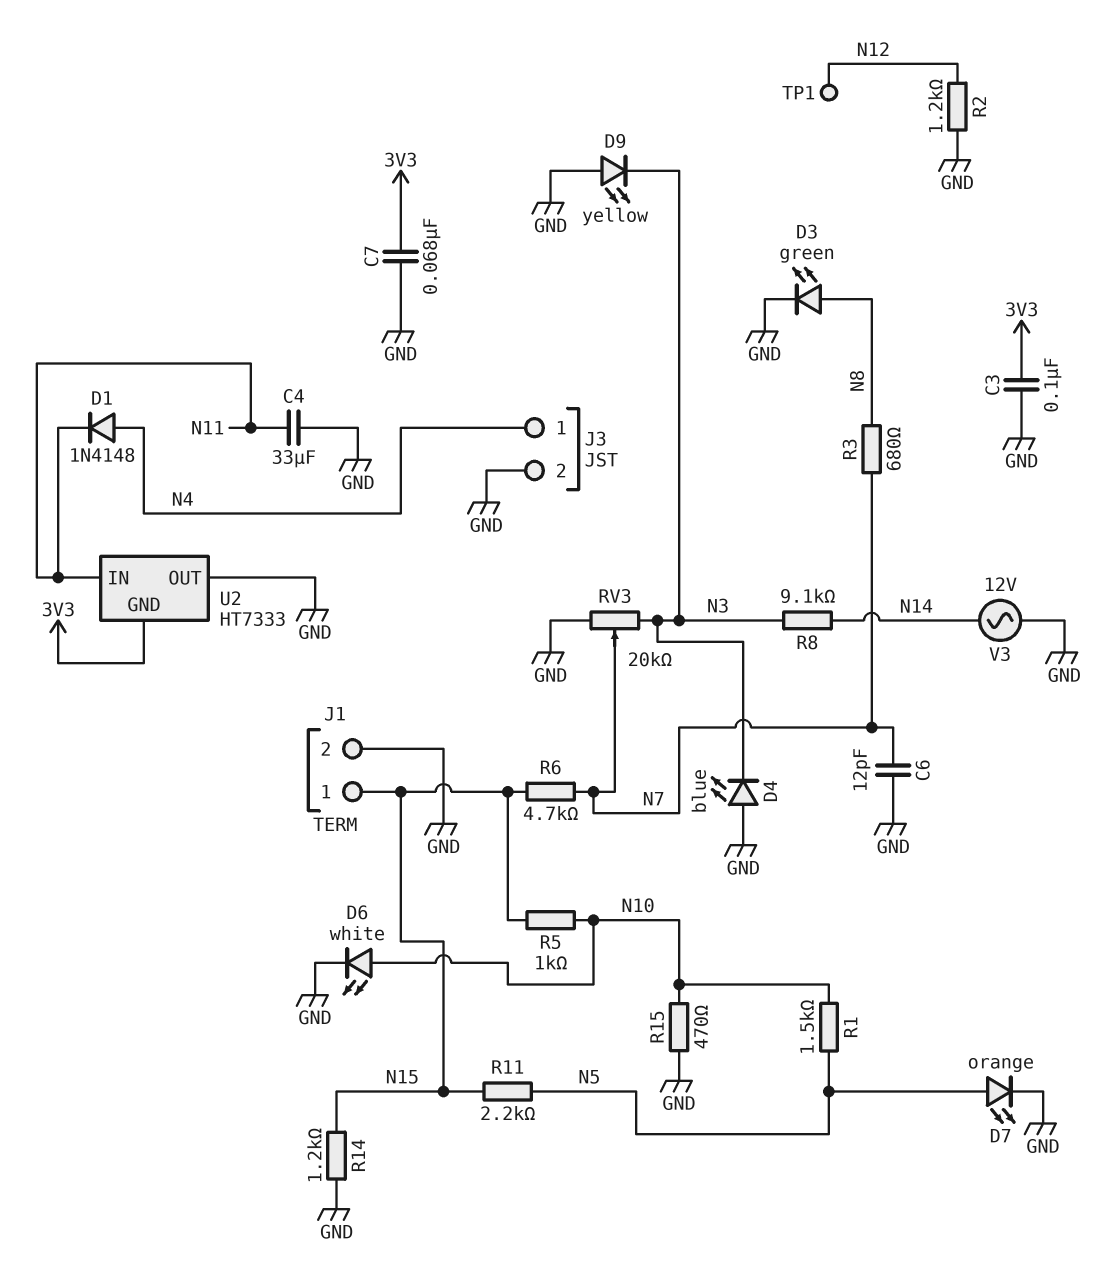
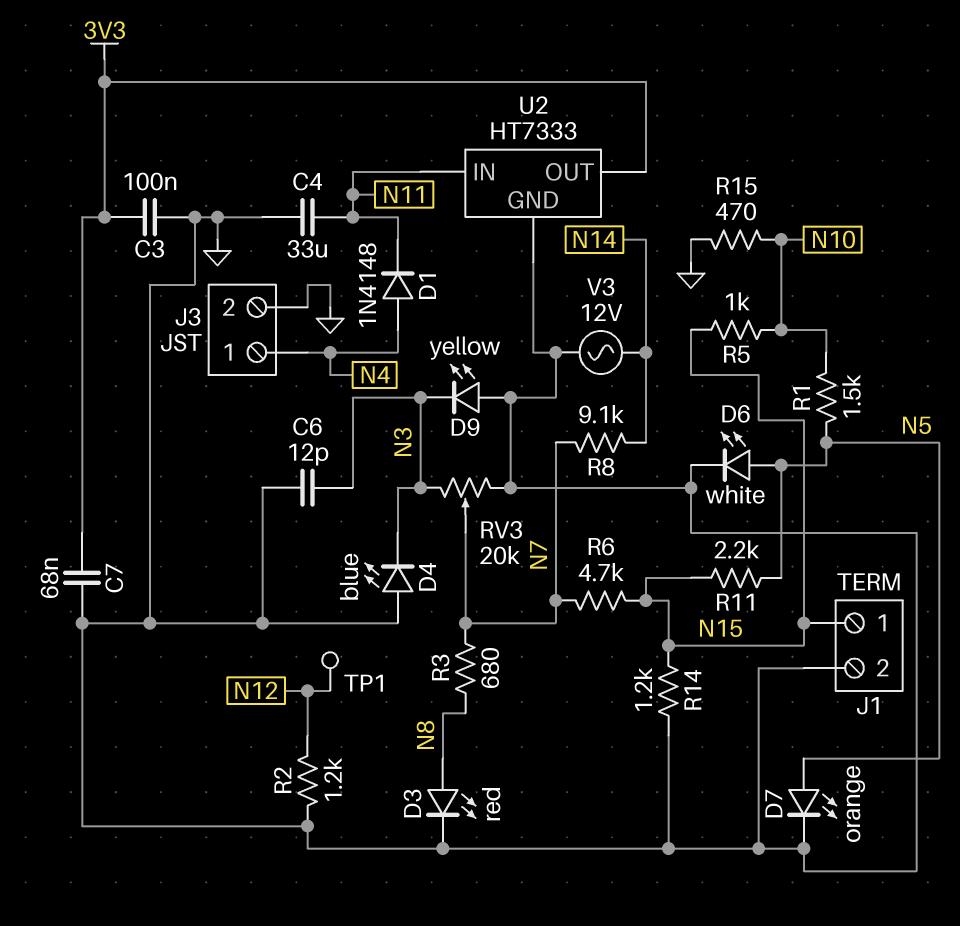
C6: 12pF (GND, N7) -> 12pF (GND, N3)
D3: LED green (A N8, K GND) -> LED red (A N8, K GND)
D6: LED white (A N10, K GND) -> LED white (A N5, K GND)
R8: 9.1k (N3, N14) -> 9.1k (N7, N14)
U2 pin GND: 3V3 -> GND
U2 pin OUT: GND -> 3V3

